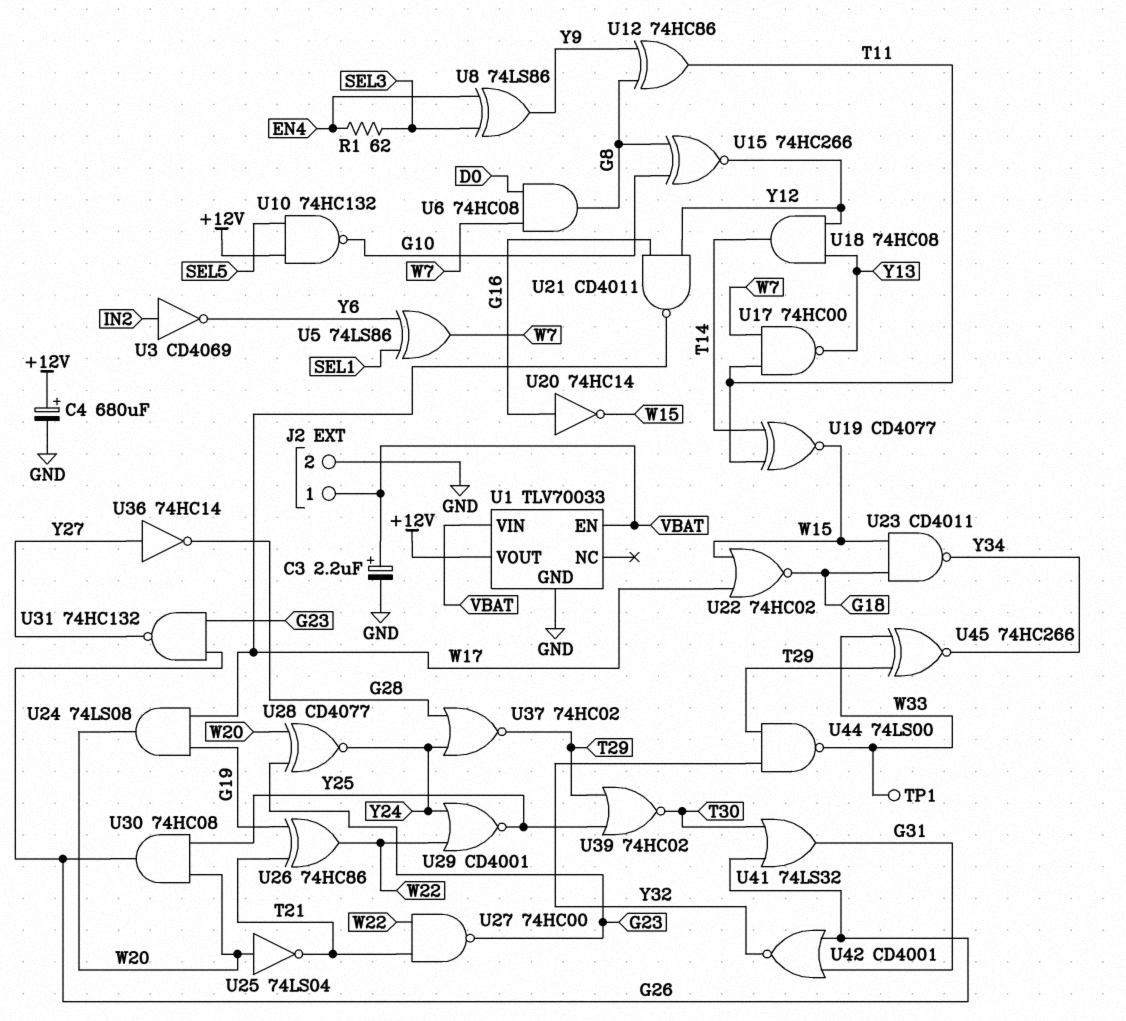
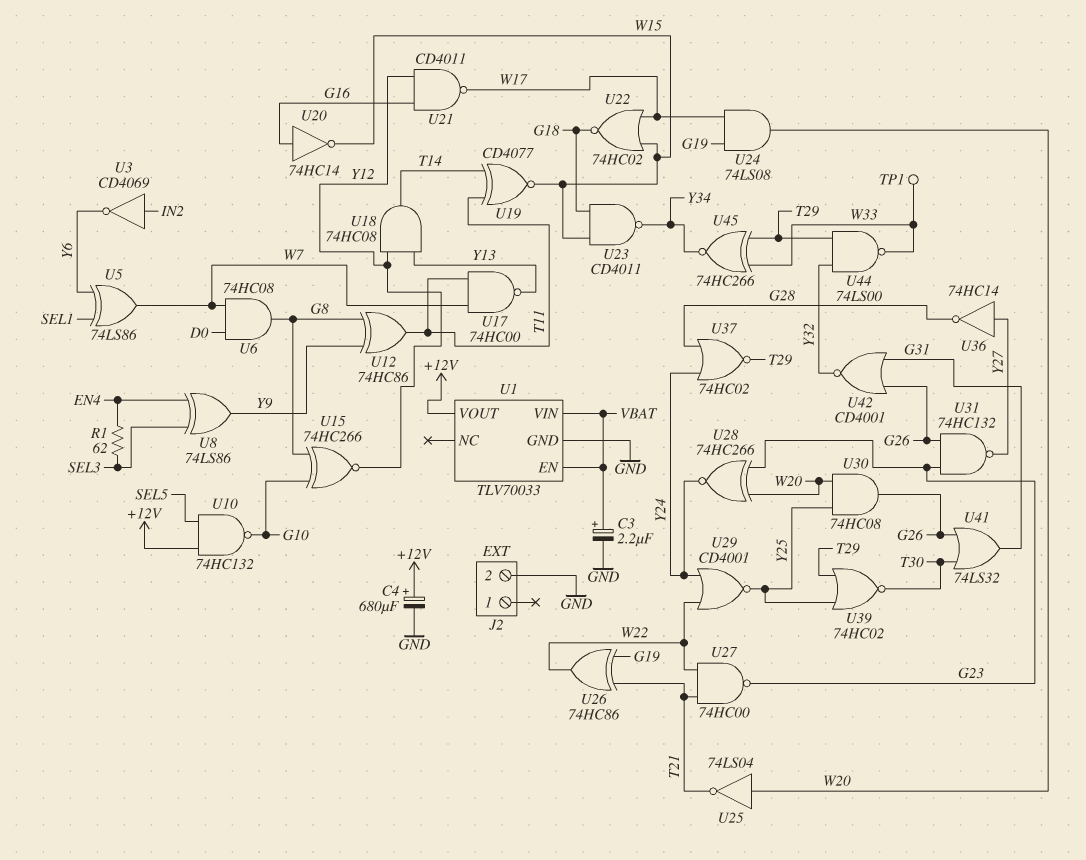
J2 pin 1: VBAT -> none
U28: XNOR CD4077 (in G23, in W20, out Y24) -> XNOR 74HC266 (in G23, in W20, out Y24)

